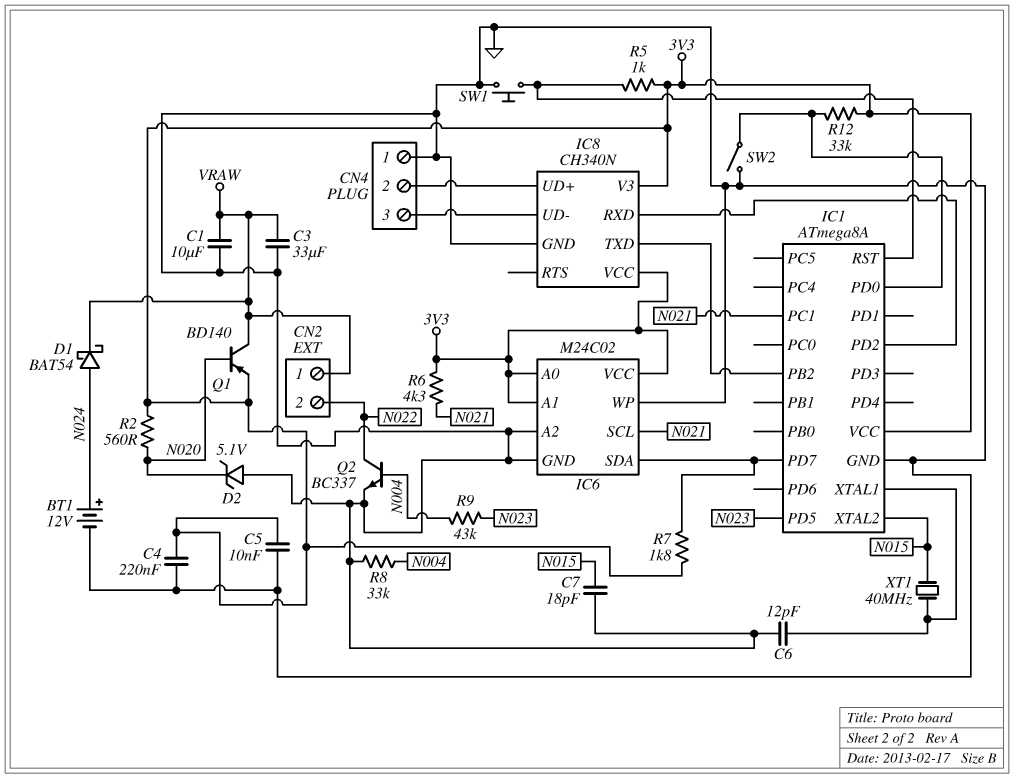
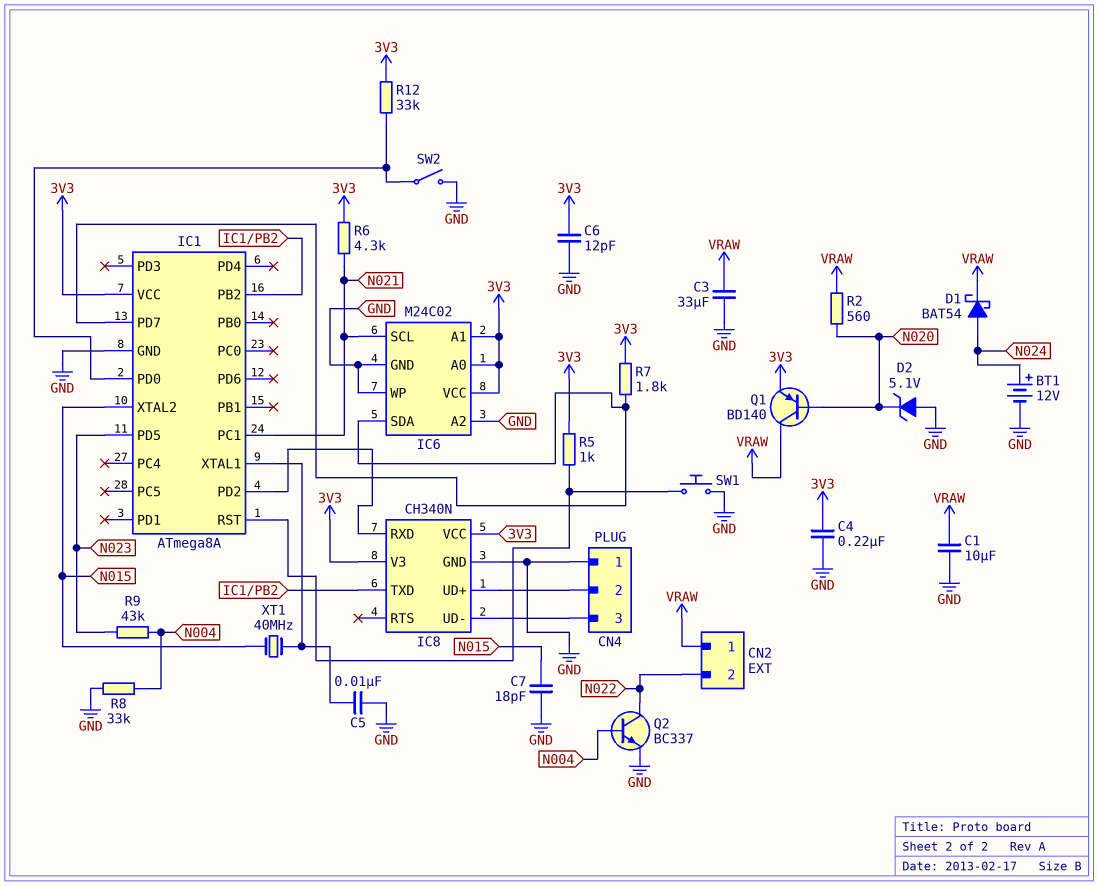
C5: 10nF (3V3, GND) -> 10nF (GND, IC1/XTAL1)
C6: 12pF (GND, IC1/XTAL1) -> 12pF (3V3, GND)
R2: 560 (3V3, N020) -> 560 (N020, VRAW)

